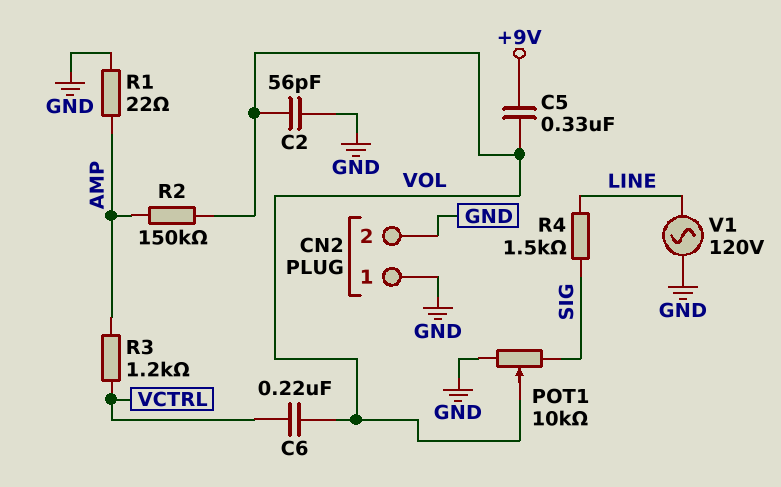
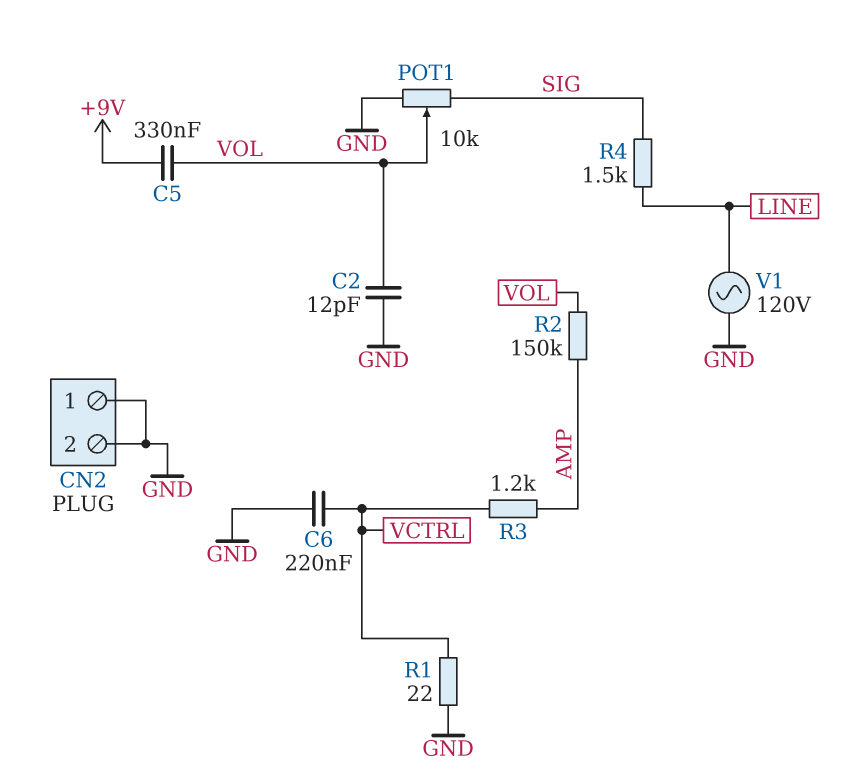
C2: 56pF (GND, VOL) -> 12pF (GND, VOL)
C6: 220nF (VCTRL, VOL) -> 220nF (GND, VCTRL)
R1: 22 (AMP, GND) -> 22 (GND, VCTRL)

